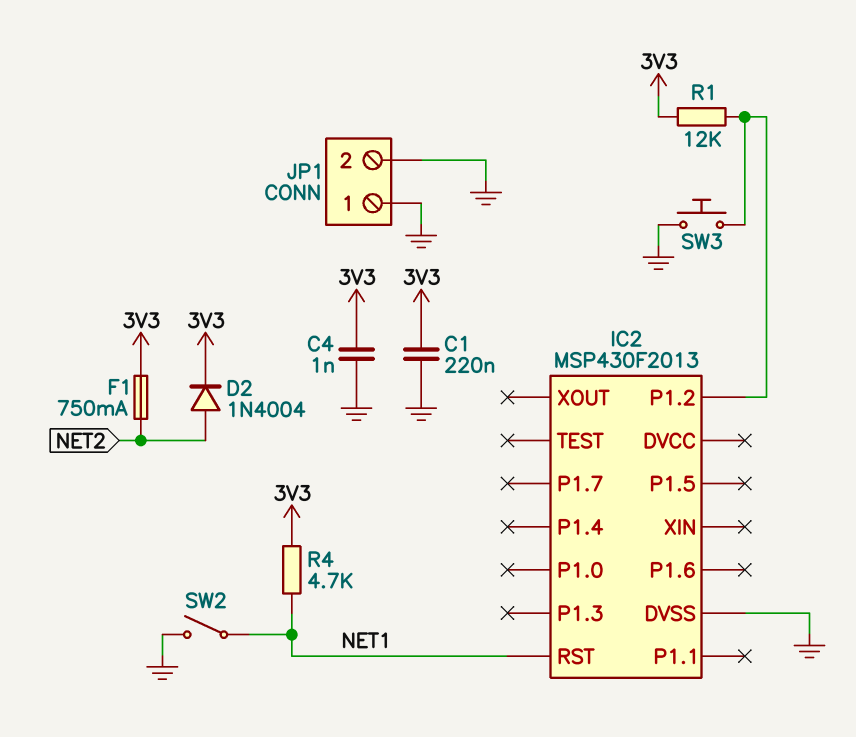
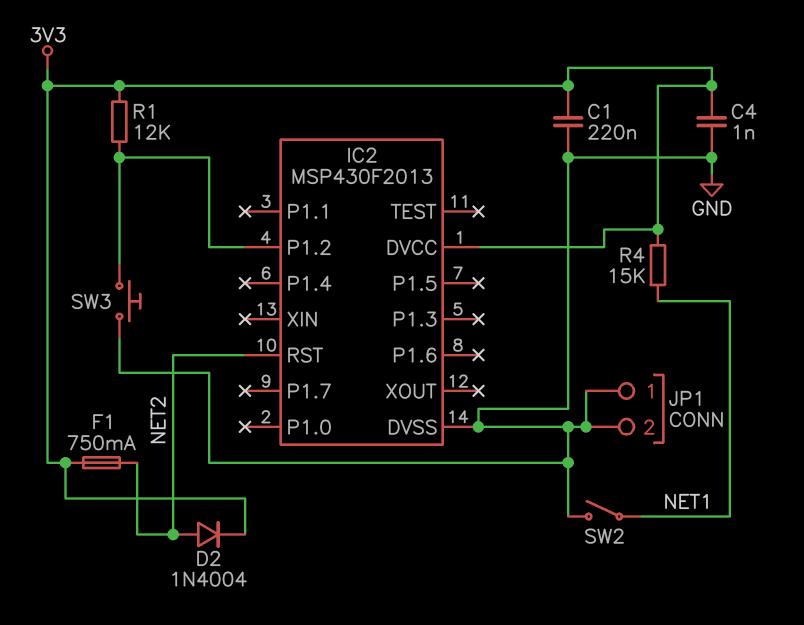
IC2 pin DVCC: none -> 3V3
IC2 pin RST: NET1 -> NET2
R4: 4.7k (3V3, NET1) -> 15k (3V3, NET1)

